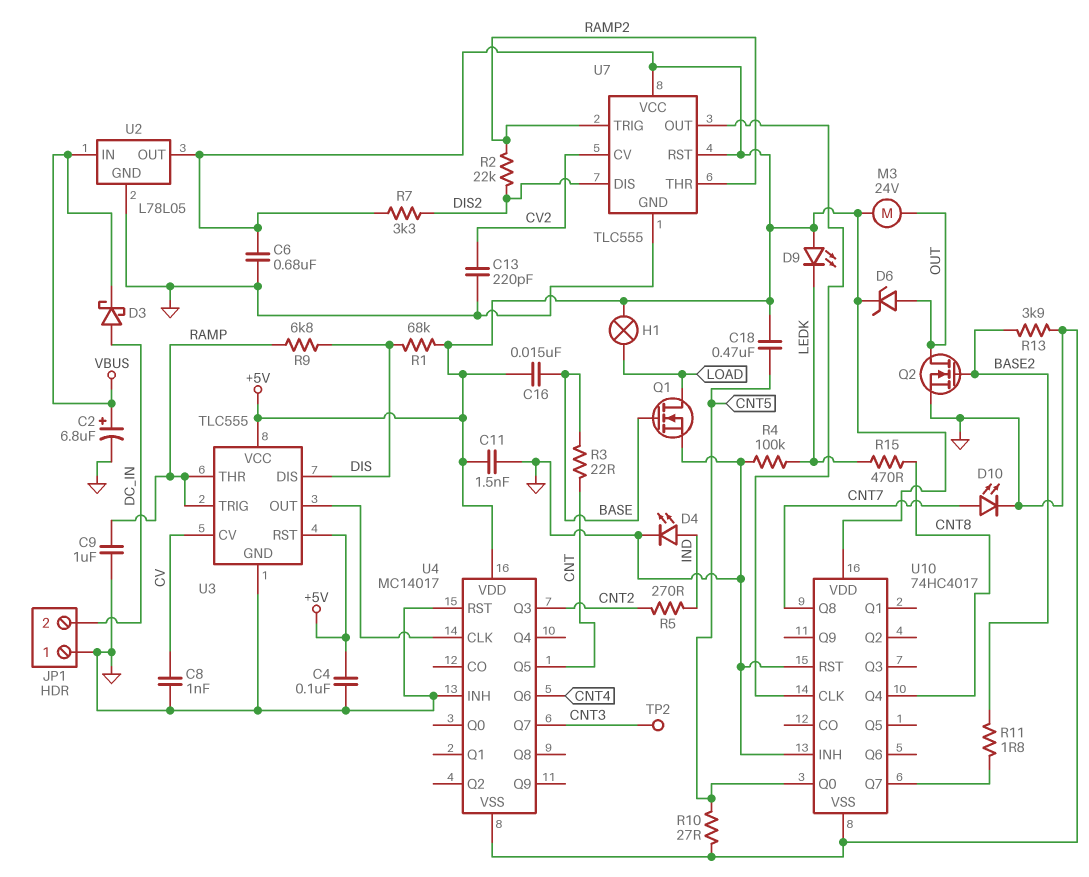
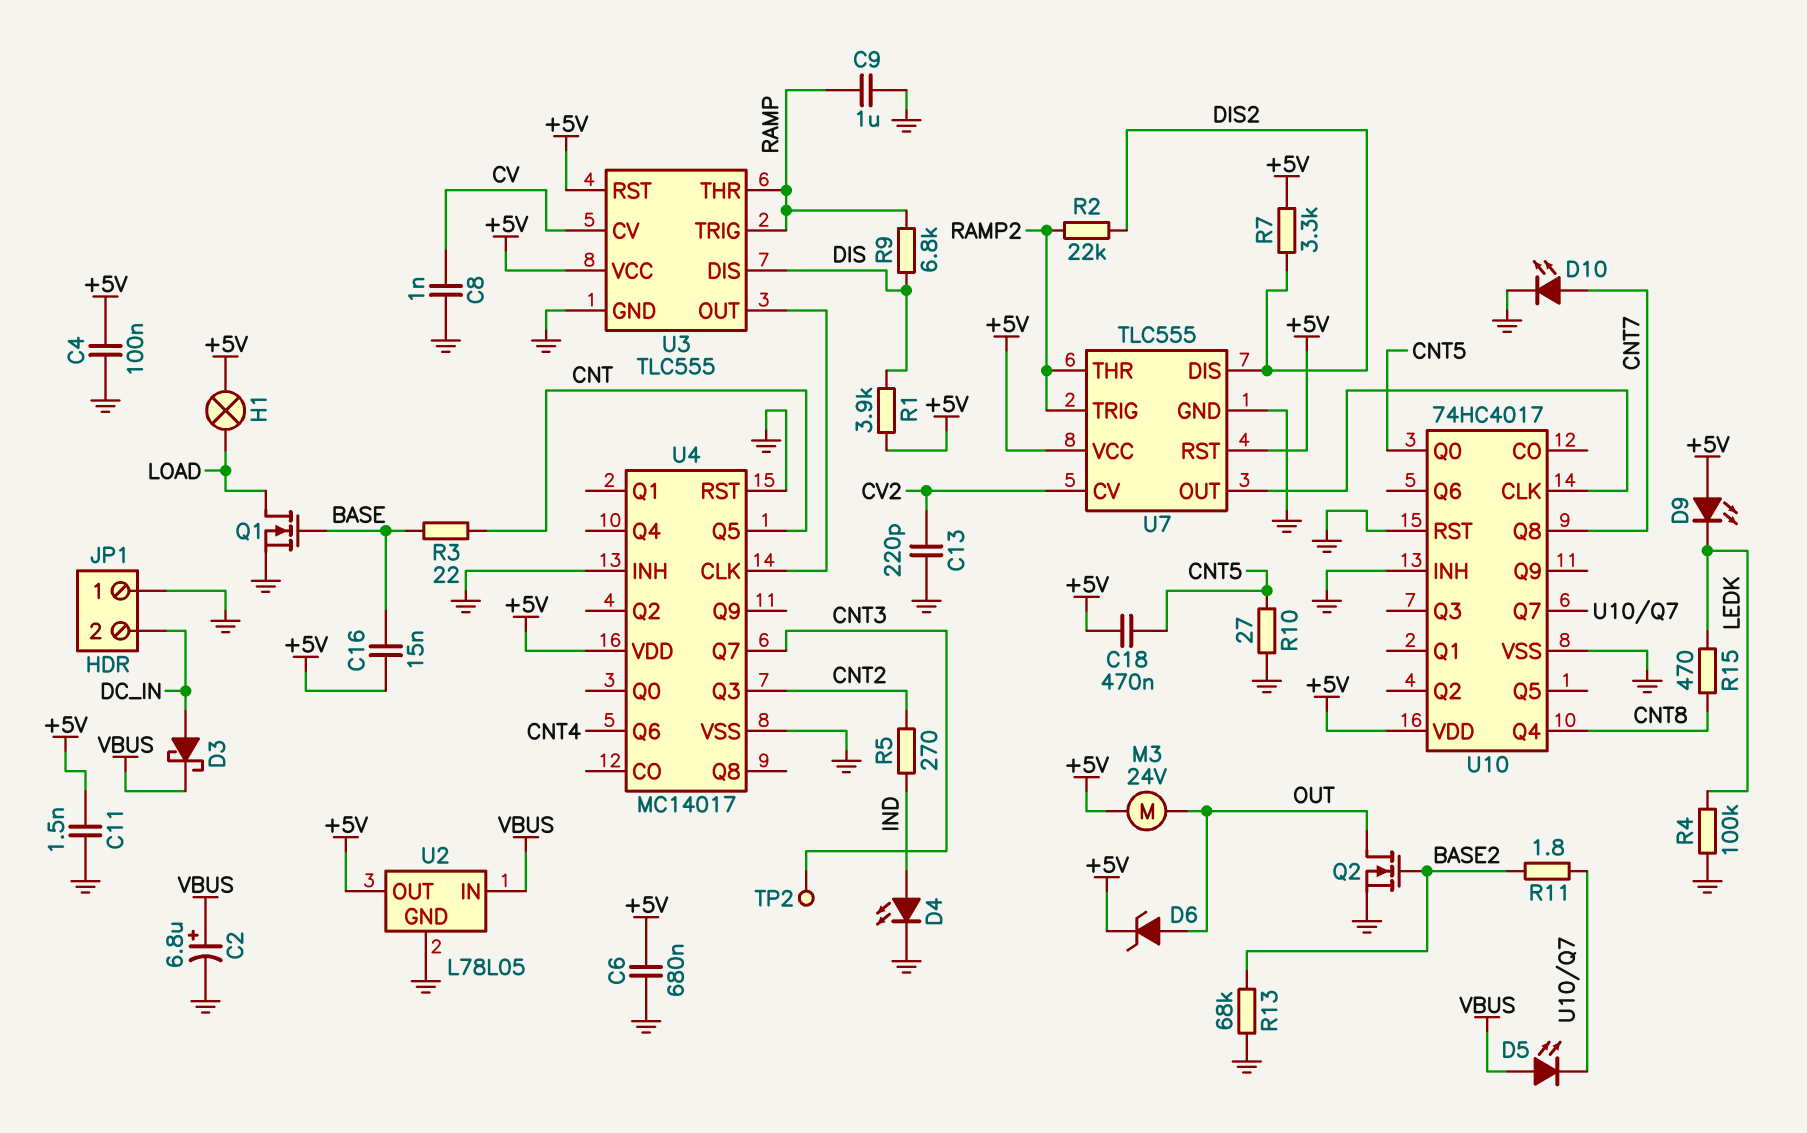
D5: none -> LED (A VBUS, K U10/Q7)
R1: 68k (+5V, DIS) -> 3.9k (+5V, DIS)
R13: 3.9k (BASE2, GND) -> 68k (BASE2, GND)

